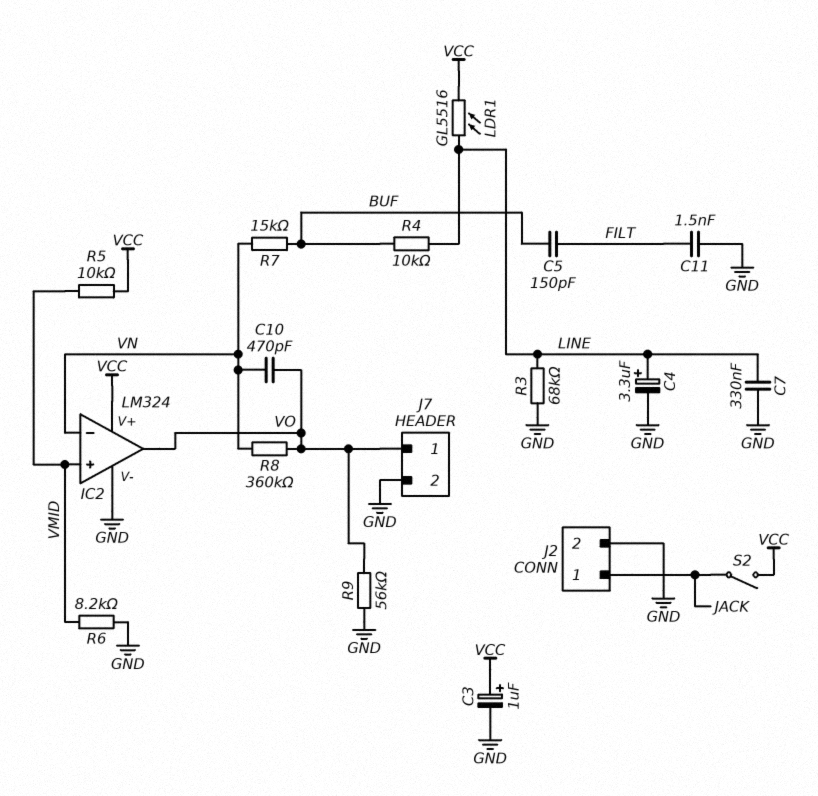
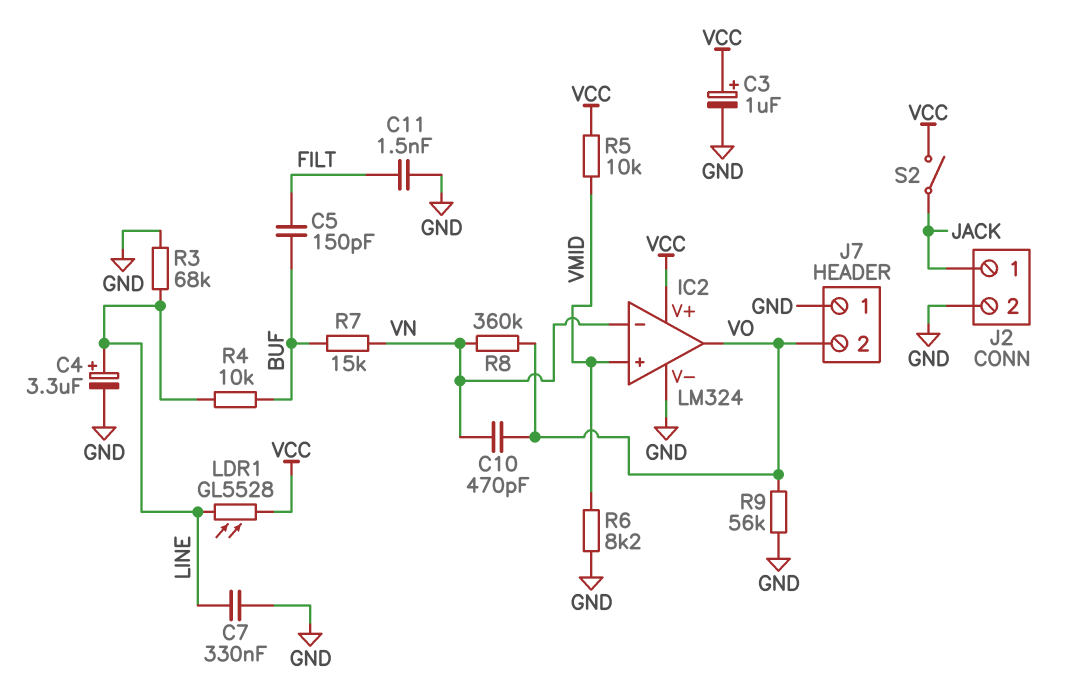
J7 pin 1: VO -> GND
J7 pin 2: GND -> VO
LDR1: GL5516 (LINE, VCC) -> GL5528 (LINE, VCC)

